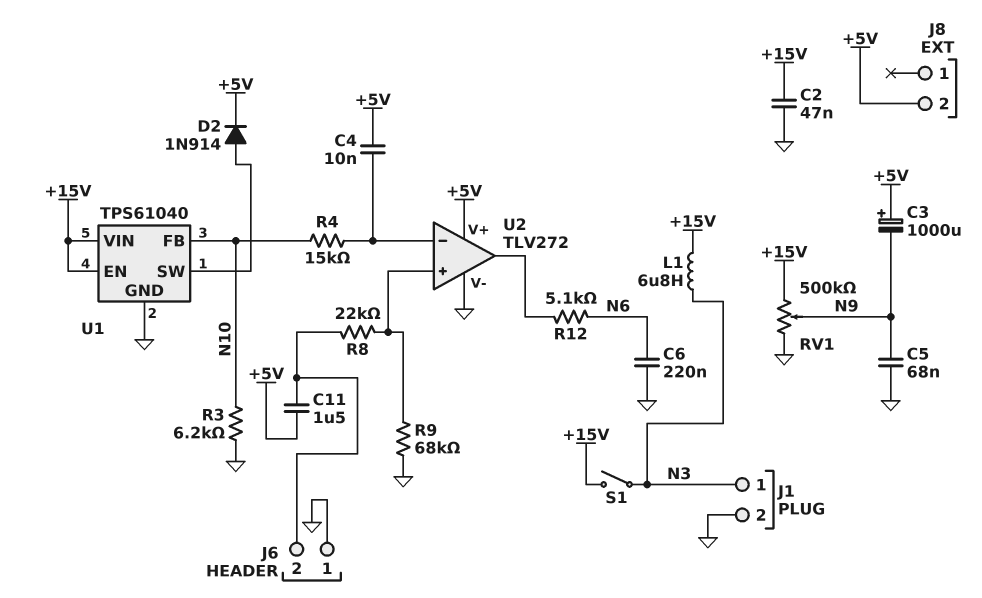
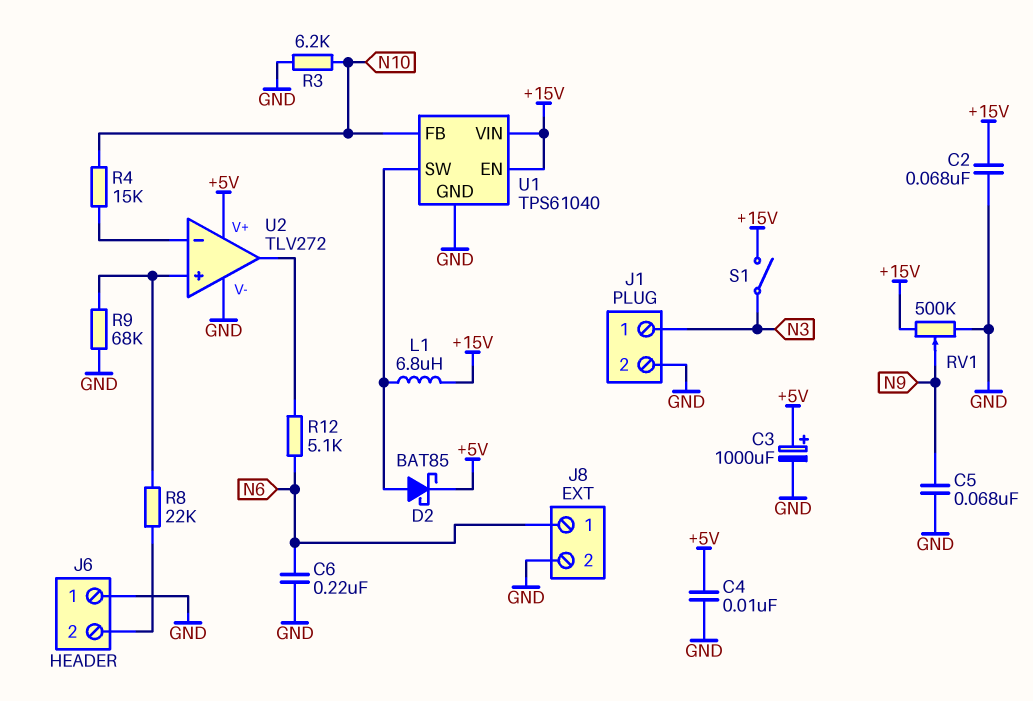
C2: 47nF (+15V, GND) -> 68nF (+15V, GND)
C3: 1000uF (plus +5V, minus N9) -> 1000uF (plus +5V, minus GND)
C4: 10nF (+5V, U2/in-) -> 10nF (+5V, GND)
C11: 1.5uF (+5V, J6/2) -> none
D2: diode 1N914 (A U1/SW, K +5V) -> schottky BAT85 (A U1/SW, K +5V)
J8 pin 1: none -> N6
J8 pin 2: +5V -> GND
L1: 6.8uH (+15V, N3) -> 6.8uH (+15V, U1/SW)

